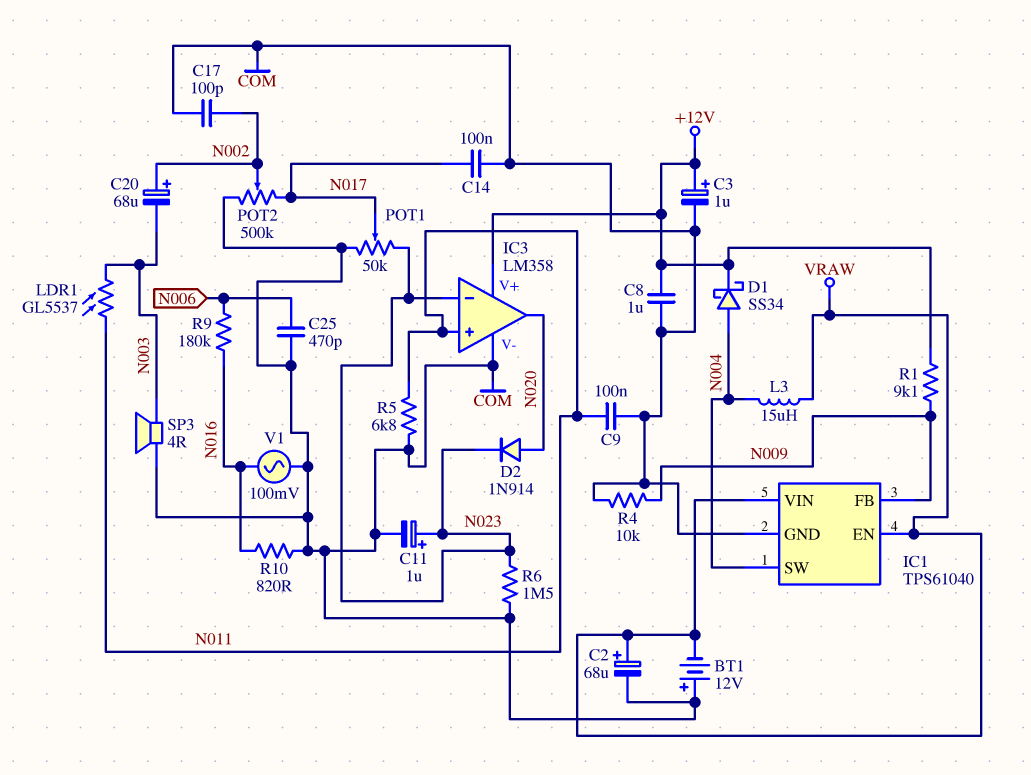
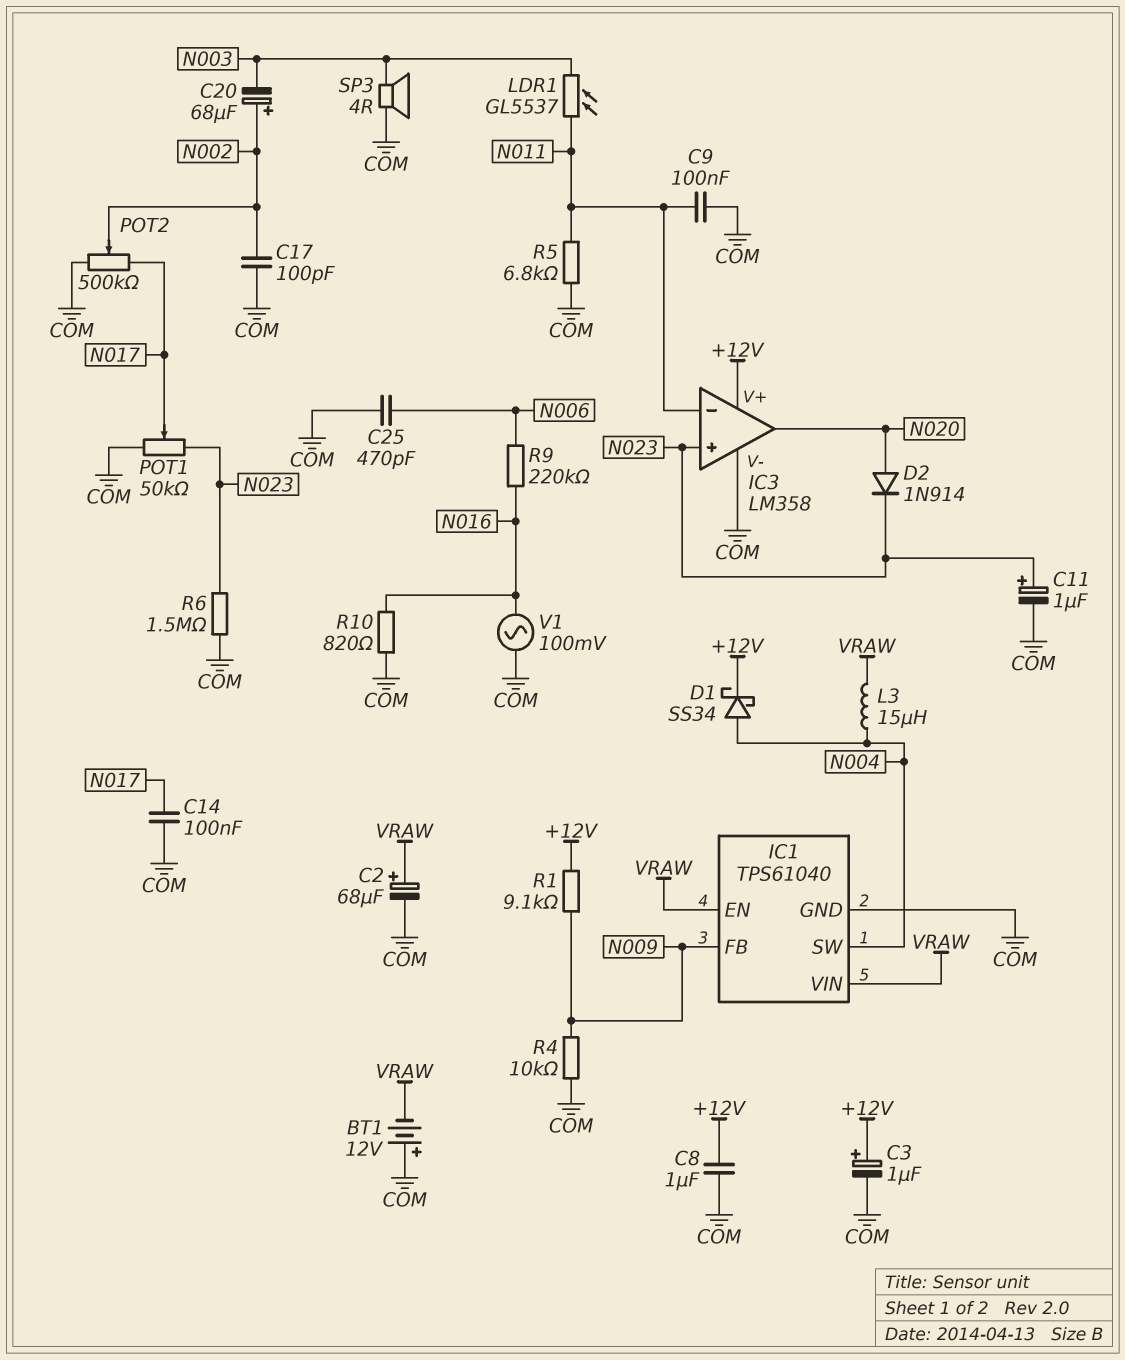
IC3 pin in+: N011 -> N023
IC3 pin in-: N023 -> N011
R9: 180k (N006, N016) -> 220k (N006, N016)

